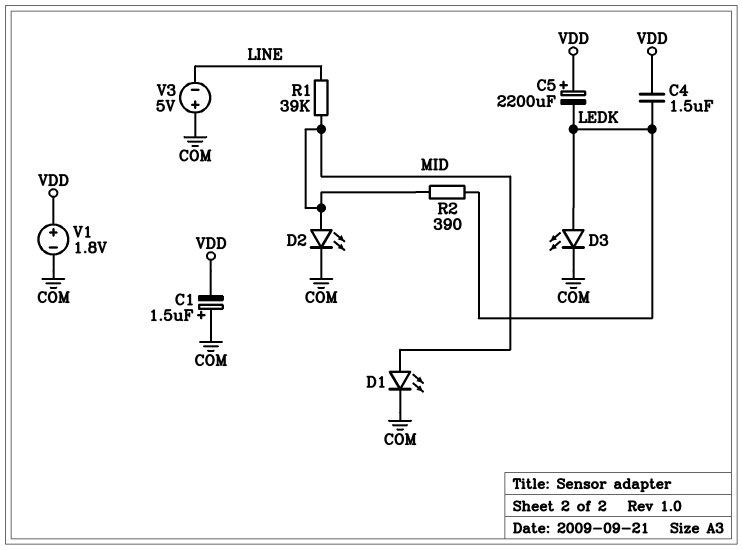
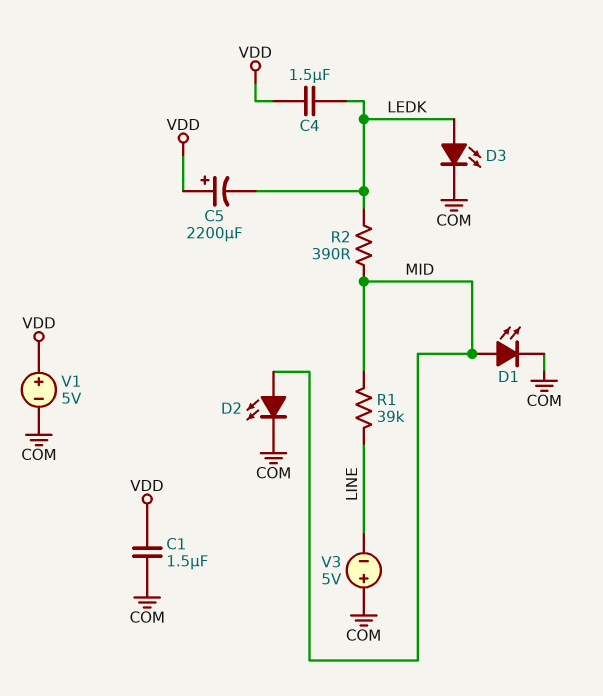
C1: 1.5uF (plus COM, minus VDD) -> 1.5uF (COM, VDD)
V1: 1.8V (plus VDD, minus COM) -> 5V (plus VDD, minus COM)

